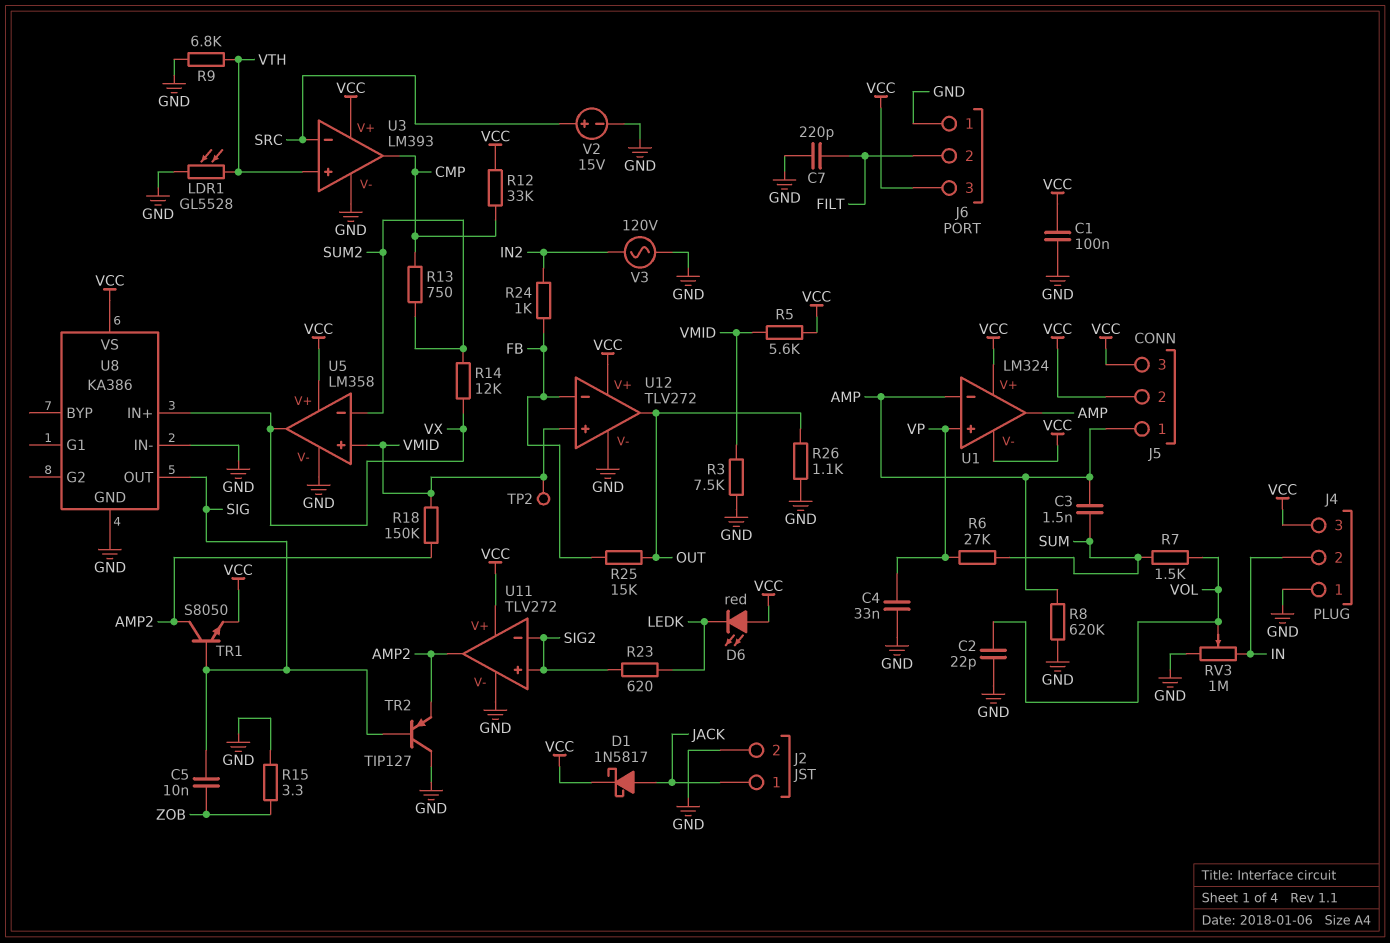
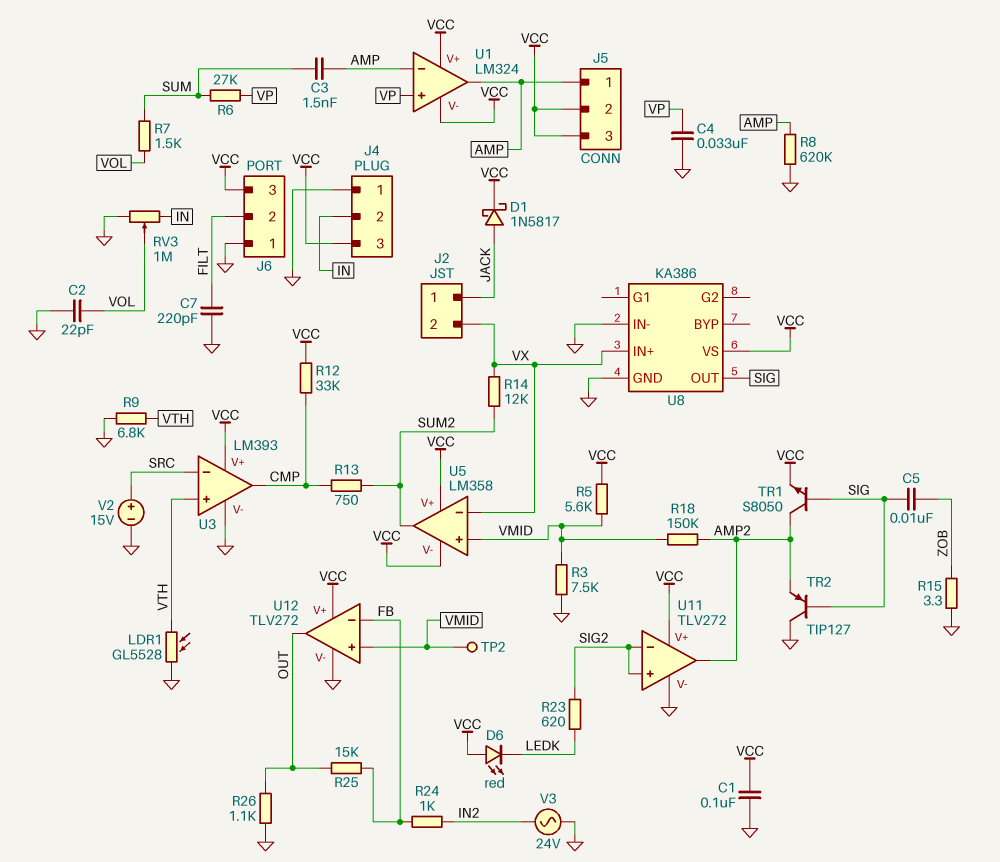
J2 pin 2: GND -> VX
U5 pin V-: GND -> VCC
U5 pin in-: SUM2 -> VX
U5 pin out: VX -> SUM2
V3: AC 120V (GND, IN2) -> AC 24V (GND, IN2)

